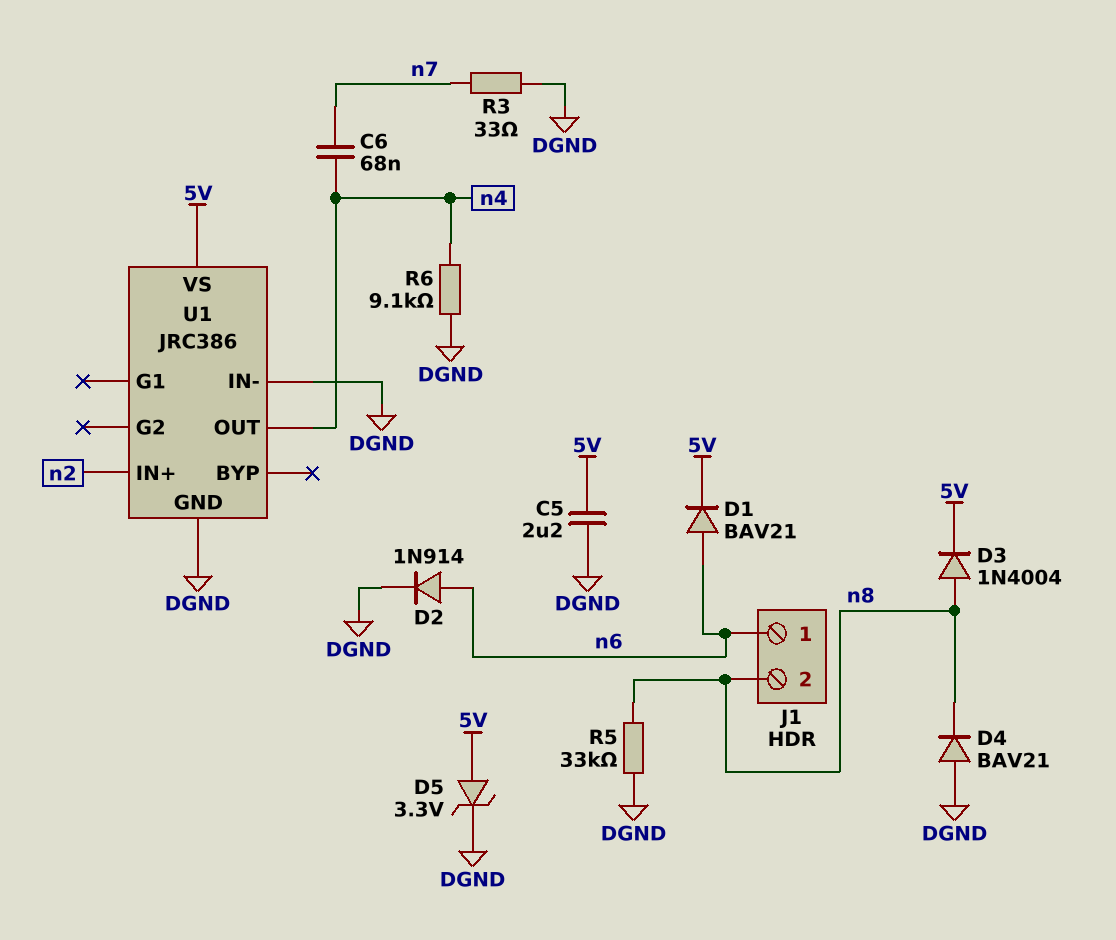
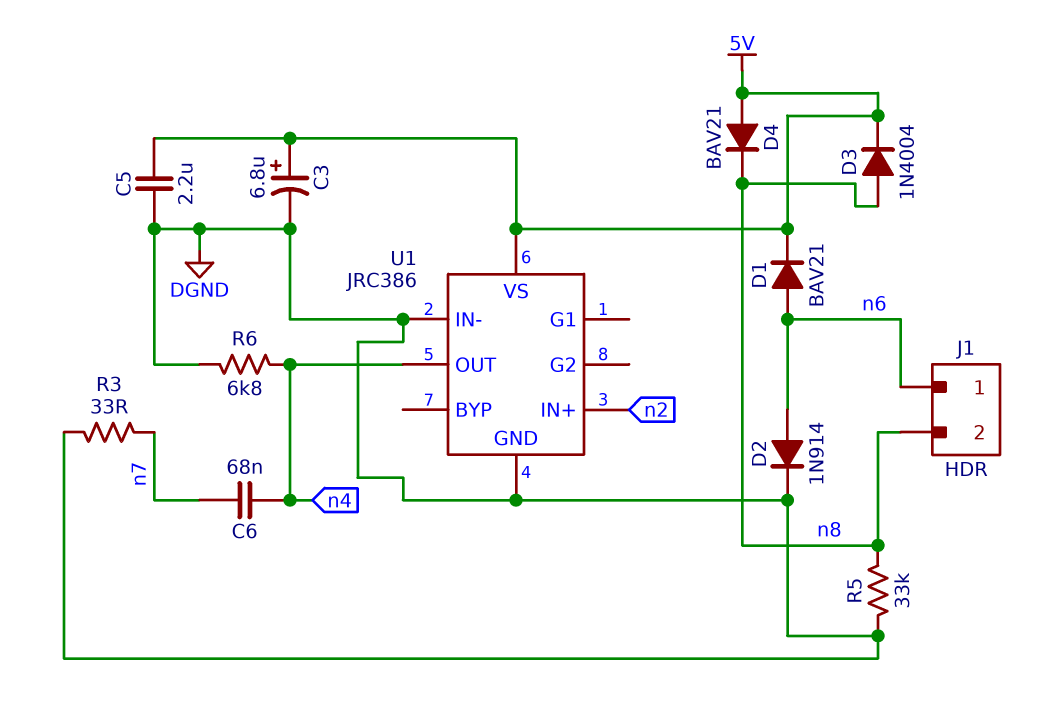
C3: none -> 6.8uF (plus 5V, minus DGND)
D4: diode BAV21 (A DGND, K n8) -> diode BAV21 (A 5V, K n8)
D5: zener 3.3V (A 5V, K DGND) -> none
R6: 9.1k (DGND, n4) -> 6.8k (DGND, n4)

